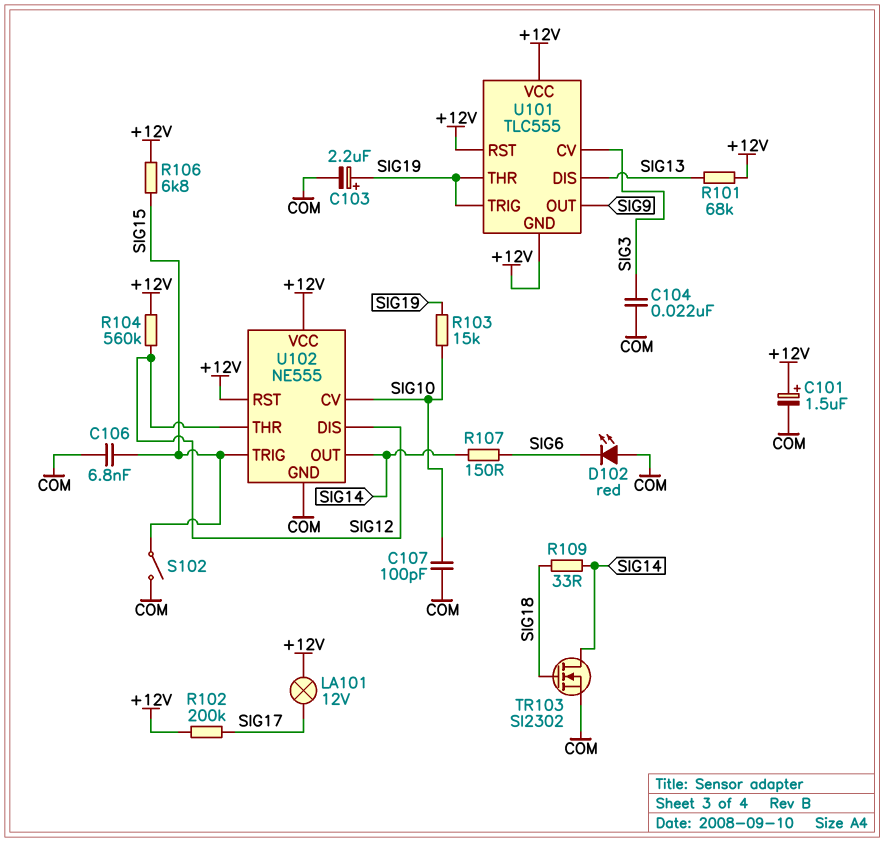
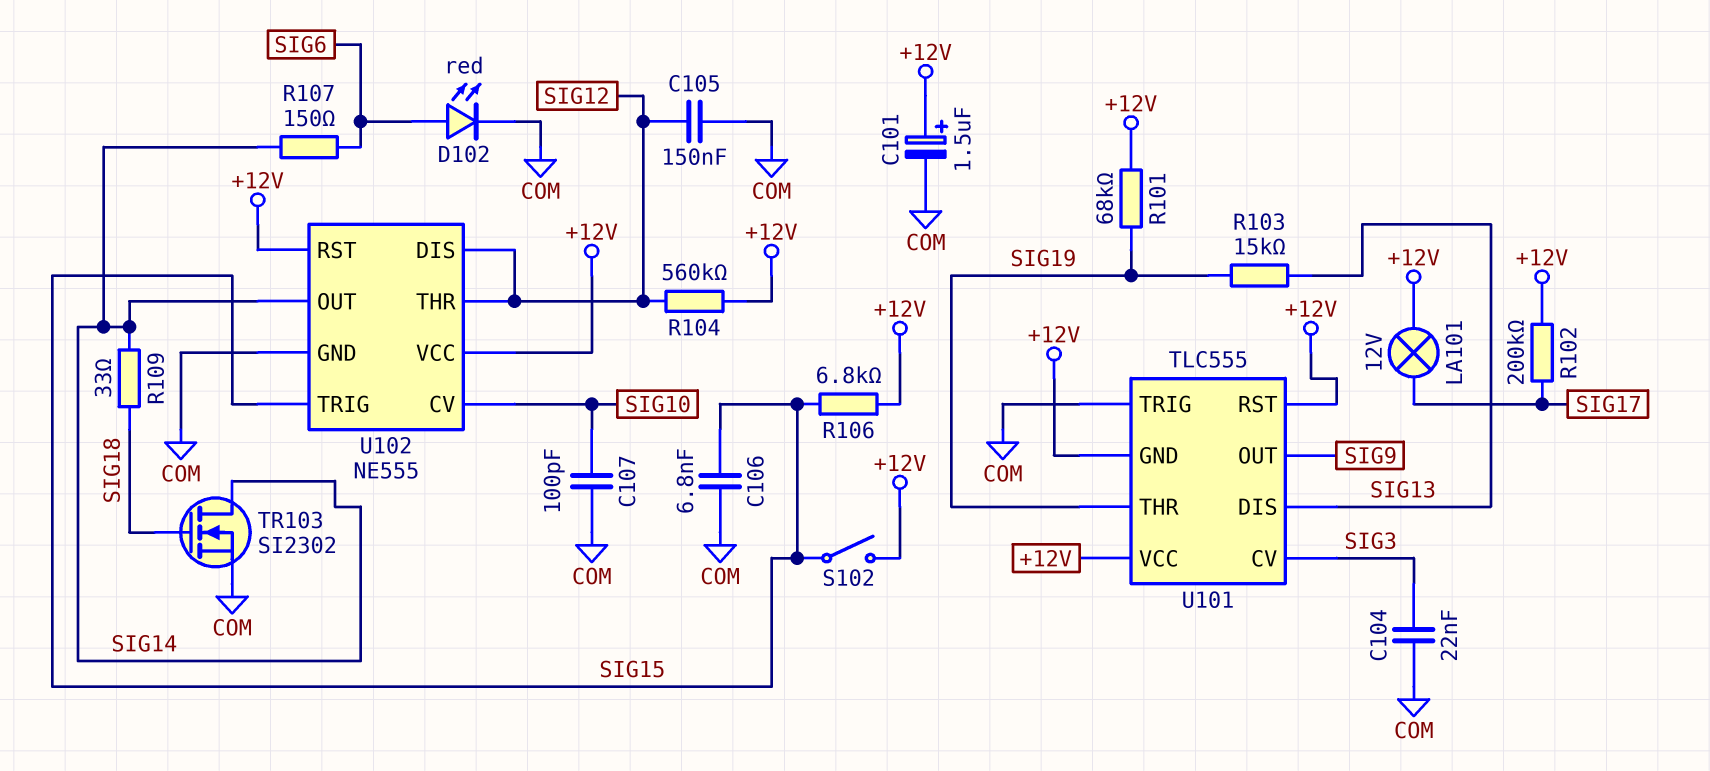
C103: 2.2uF (plus SIG19, minus COM) -> none
C105: none -> 150nF (COM, SIG12)
D102: LED red (A COM, K SIG6) -> LED red (A SIG6, K COM)
R101: 68k (+12V, SIG13) -> 68k (+12V, SIG19)
R103: 15k (SIG10, SIG19) -> 15k (SIG13, SIG19)
S102: switch (COM, SIG15) -> switch (+12V, SIG15)
U101 pin TRIG: SIG19 -> COM

